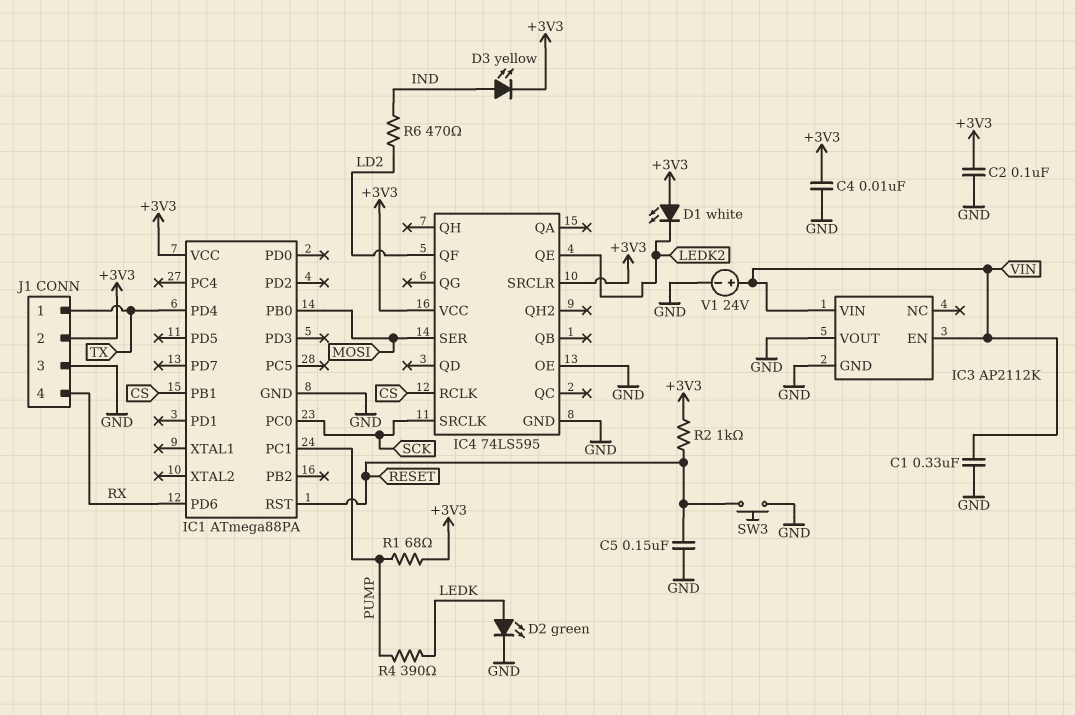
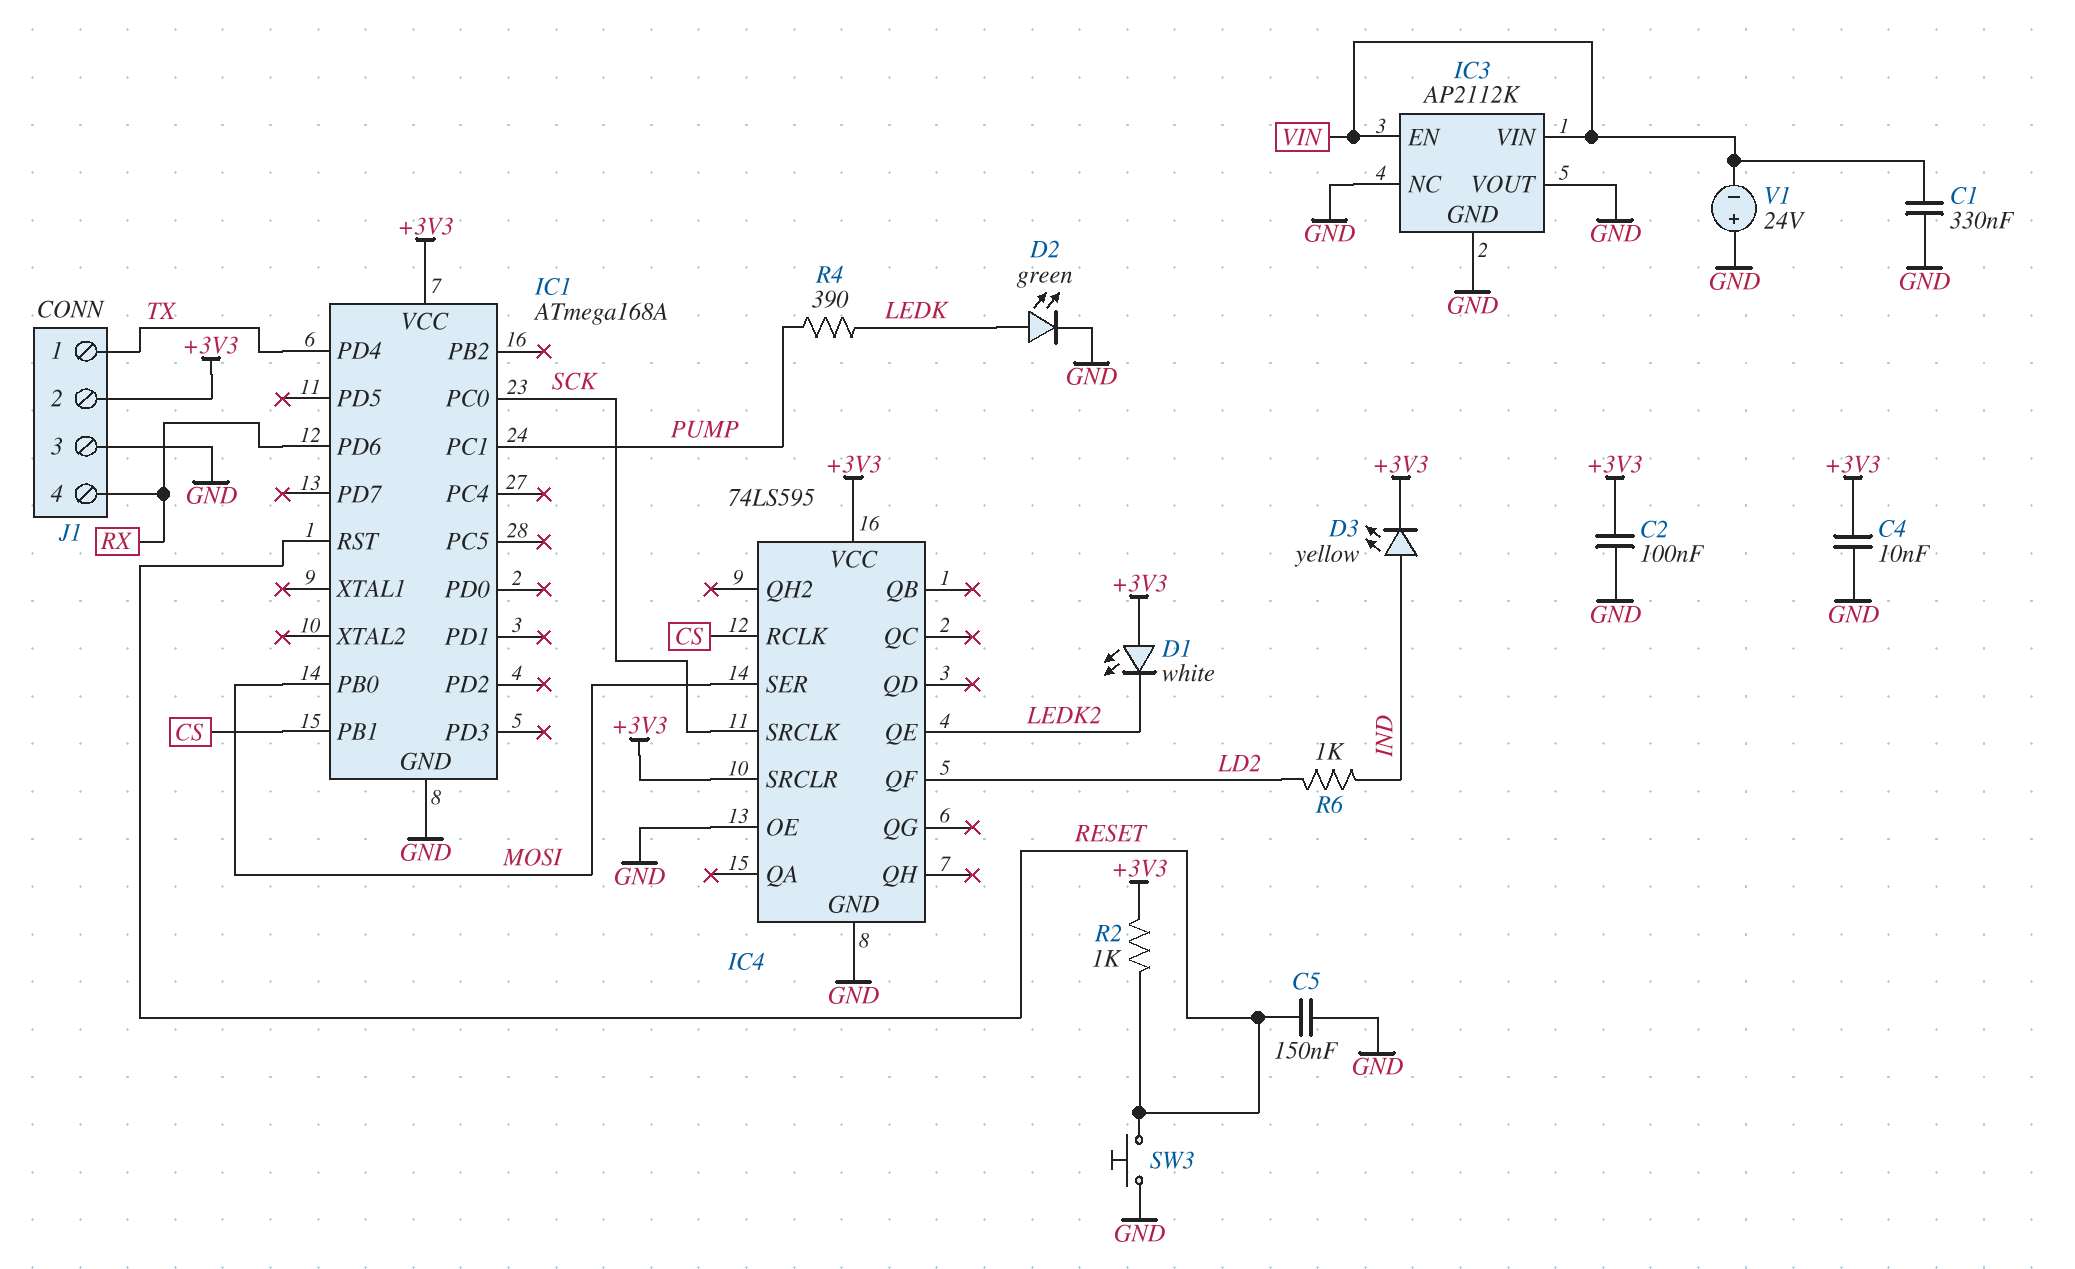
IC1: ATmega88PA -> ATmega168A
IC3 pin NC: none -> GND
R1: 68 (+3V3, PUMP) -> none
R6: 470 (IND, LD2) -> 1k (IND, LD2)
V1: 24V (plus VIN, minus GND) -> 24V (plus GND, minus VIN)

